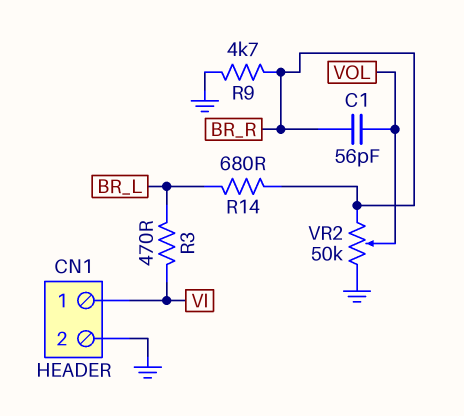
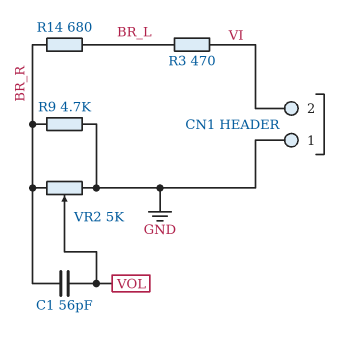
CN1 pin 1: VI -> GND
CN1 pin 2: GND -> VI
VR2: 50k (BR_R, GND, wiper VOL) -> 5k (BR_R, GND, wiper VOL)

